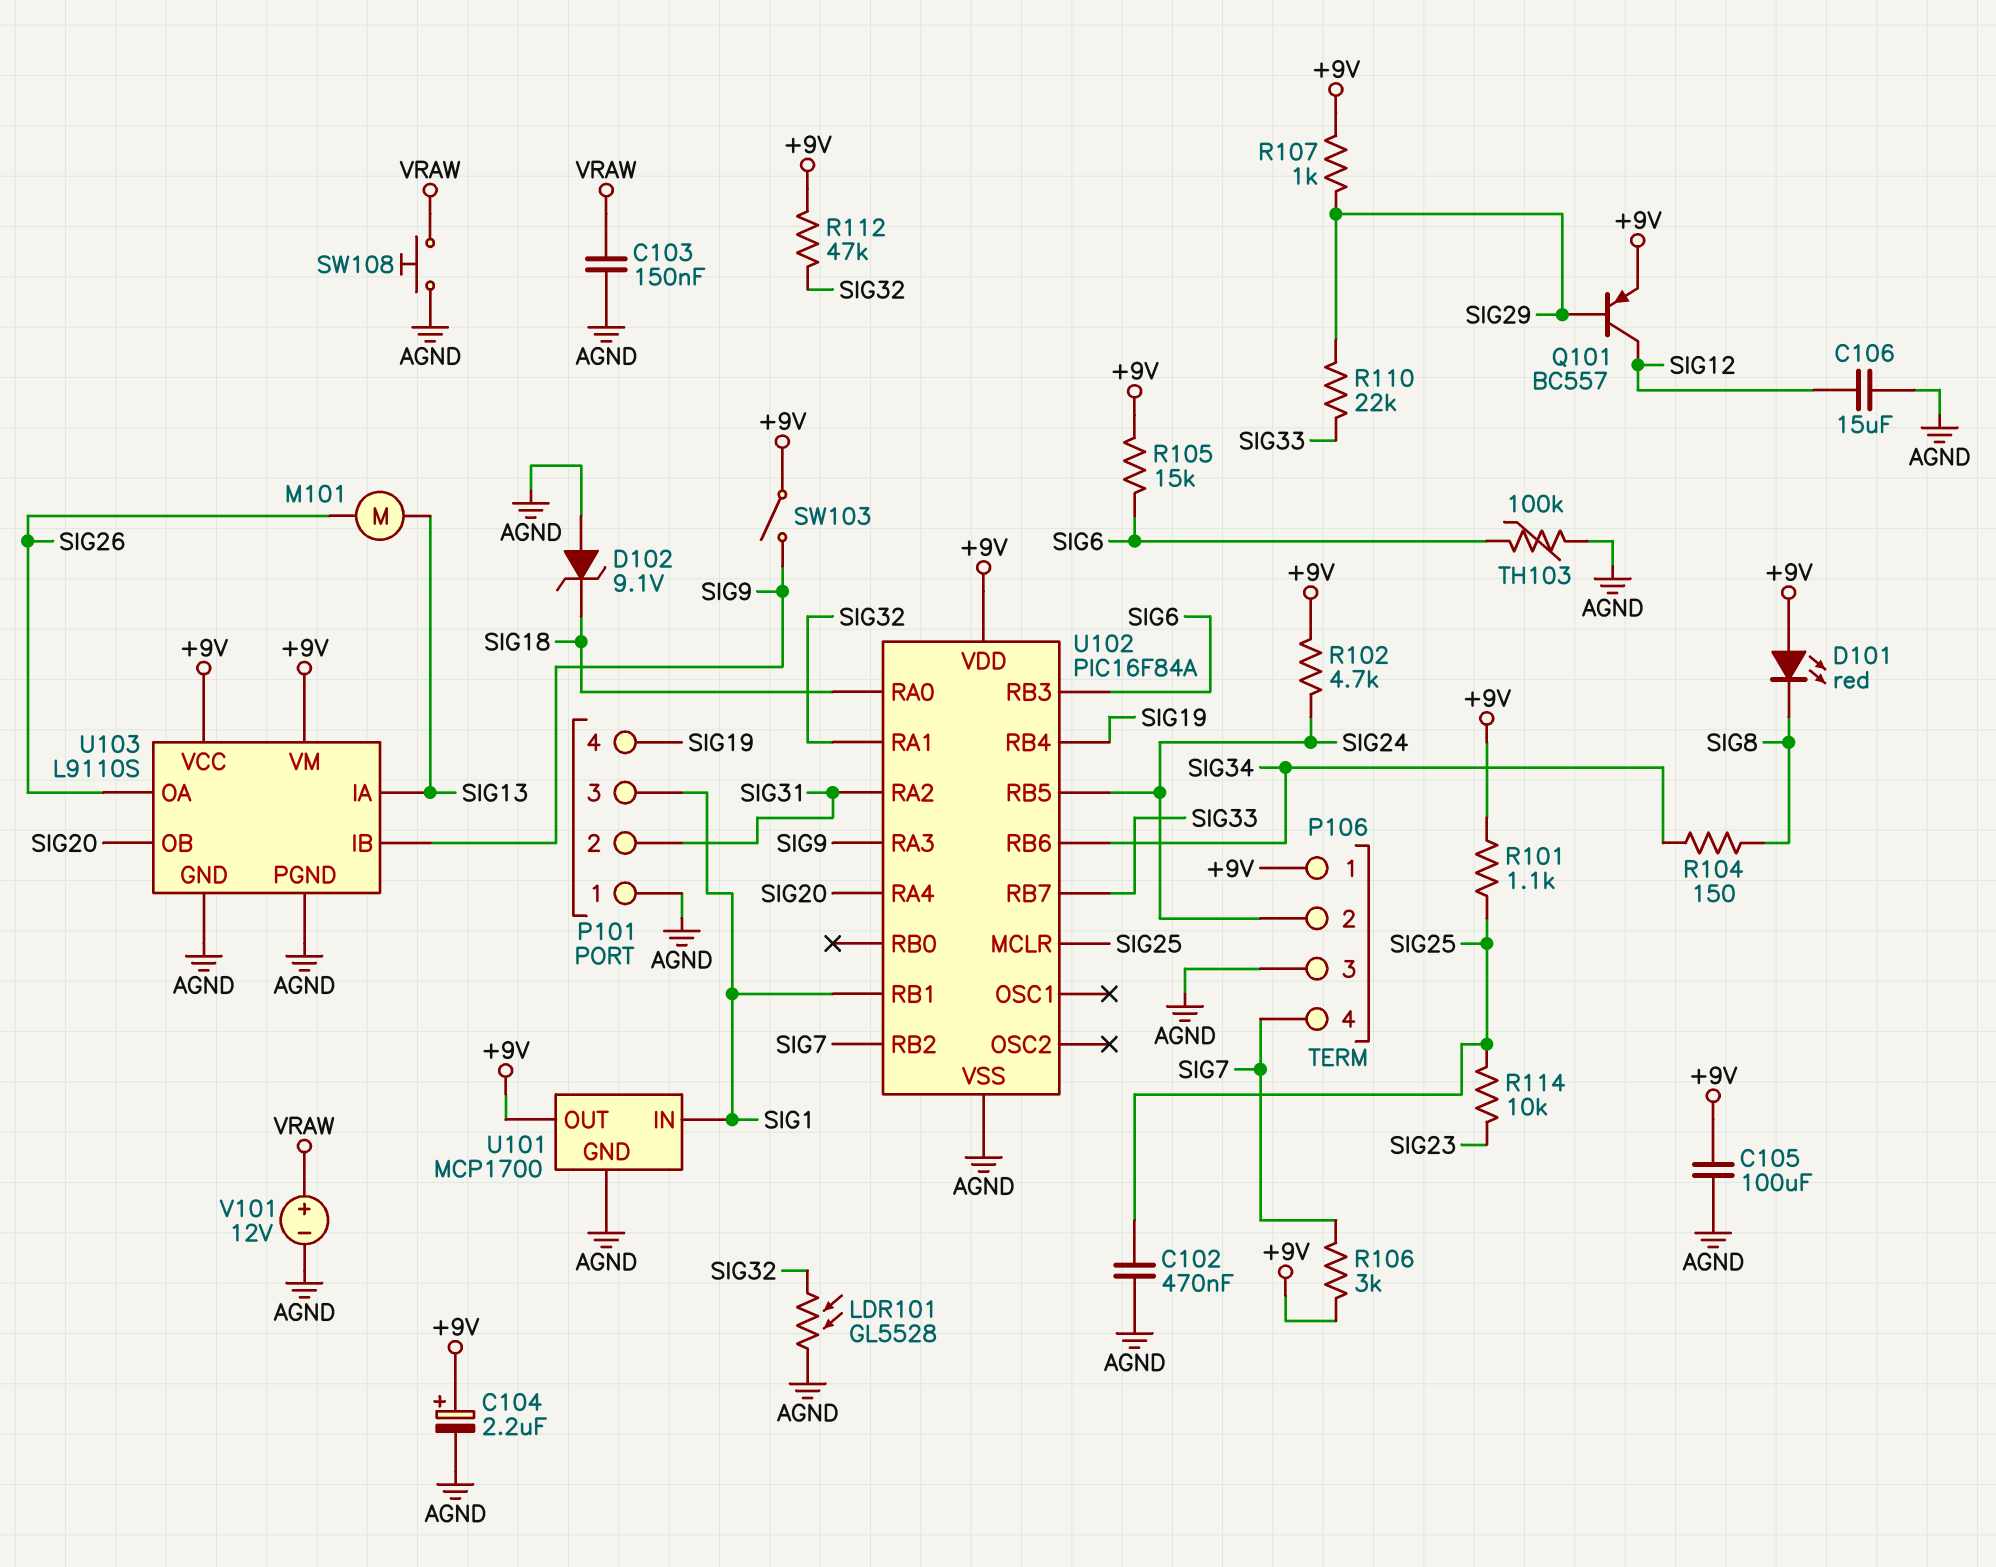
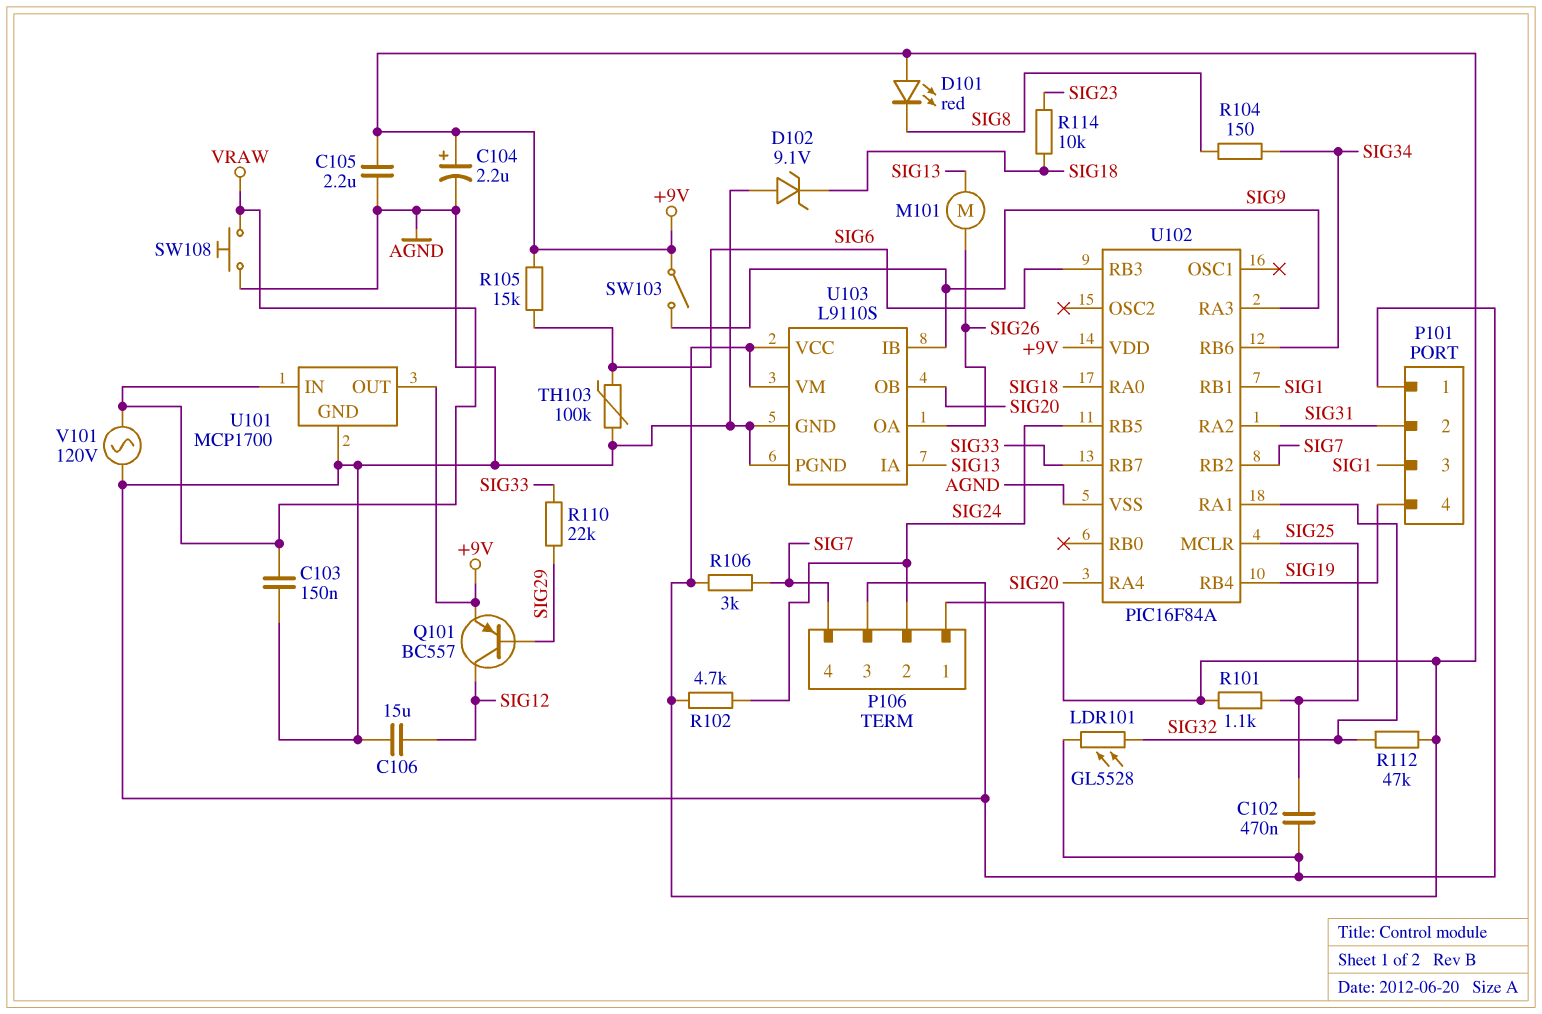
C105: 100uF (+9V, AGND) -> 2.2uF (+9V, AGND)
R107: 1k (+9V, SIG29) -> none
R114: 10k (SIG23, SIG25) -> 10k (SIG18, SIG23)
U101 pin IN: SIG1 -> VRAW
V101: 12V (plus VRAW, minus AGND) -> AC 120V (AGND, VRAW)

